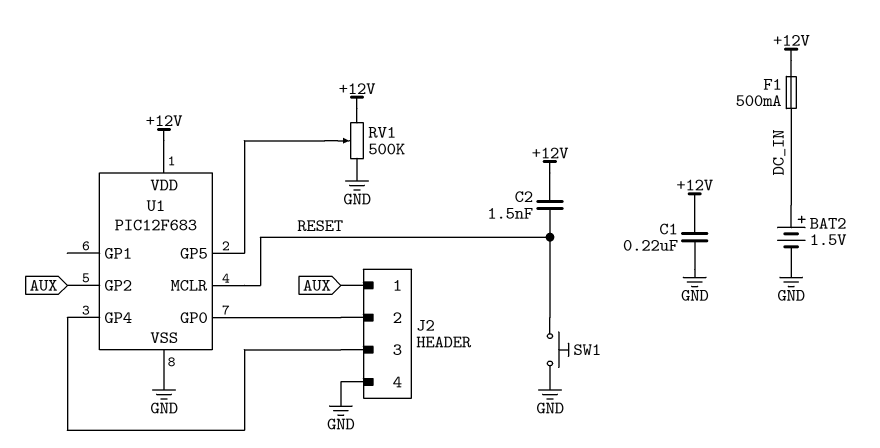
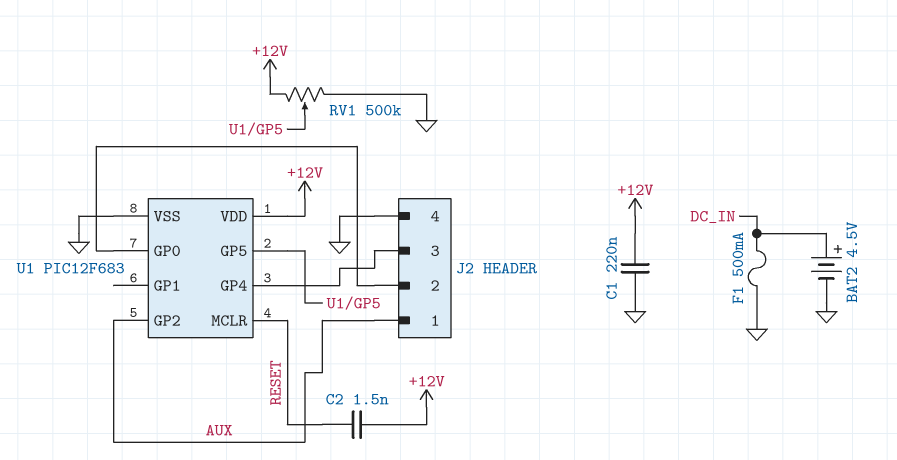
BAT2: 1.5V (plus DC_IN, minus GND) -> 4.5V (plus DC_IN, minus GND)
F1: 500mA (+12V, DC_IN) -> 500mA (DC_IN, GND)
SW1: button (GND, RESET) -> none

